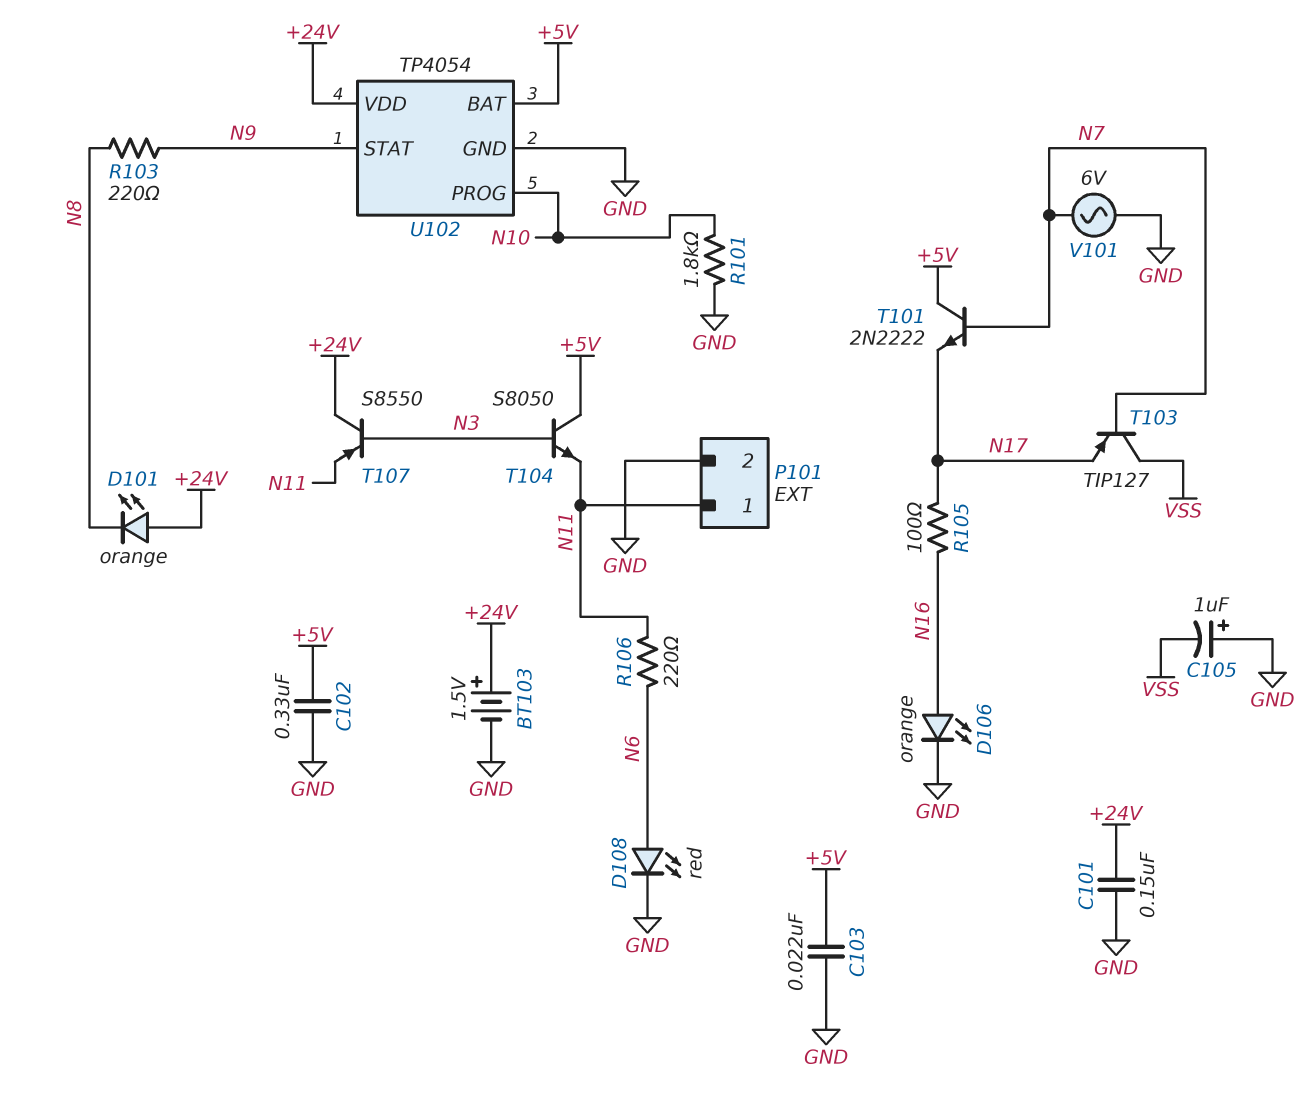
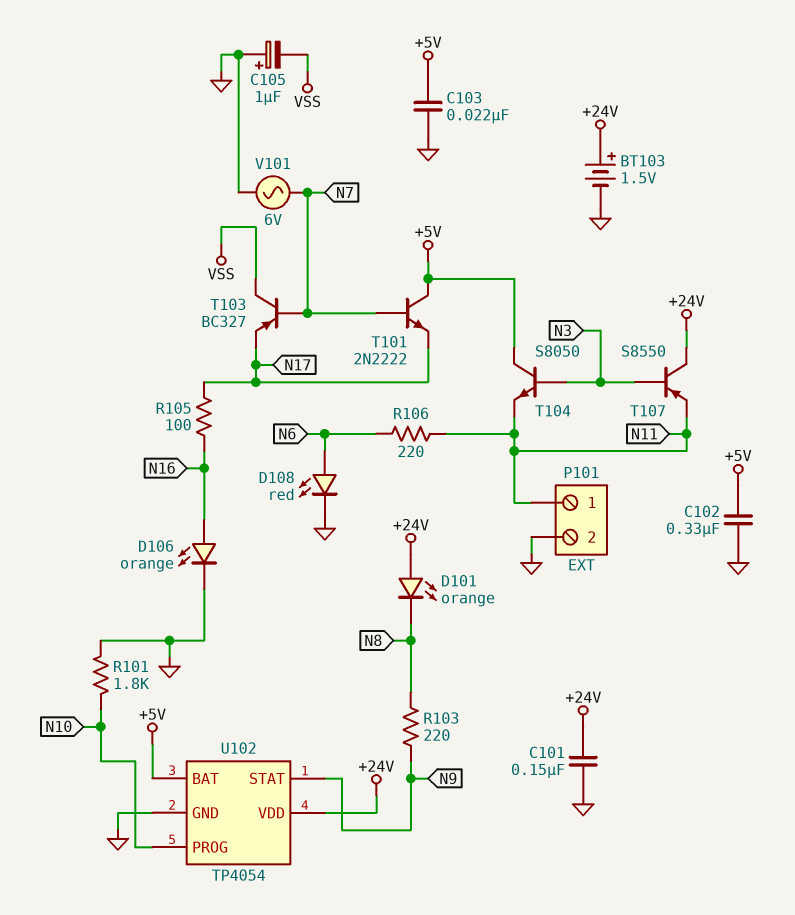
T103: PNP TIP127 (B N7, C VSS, E N17) -> PNP BC327 (B N7, C VSS, E N17)

